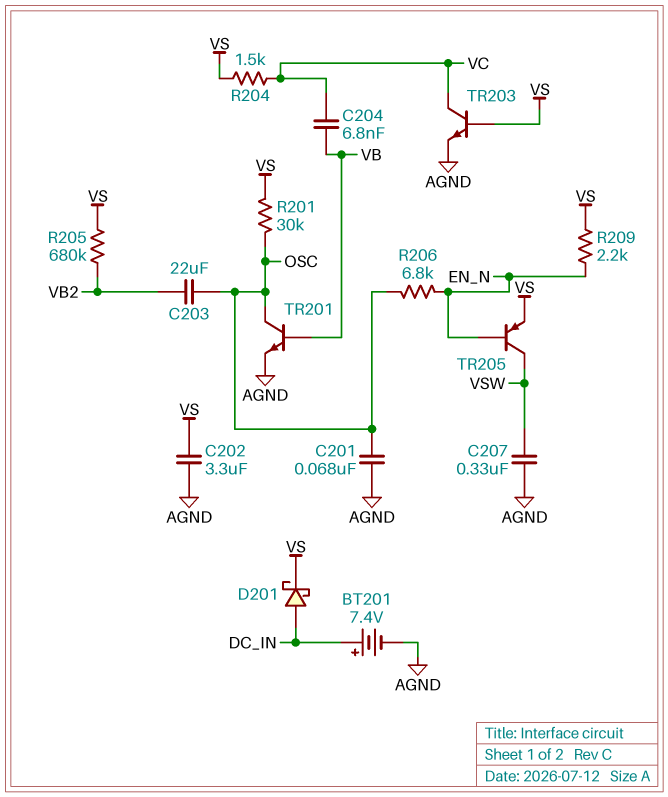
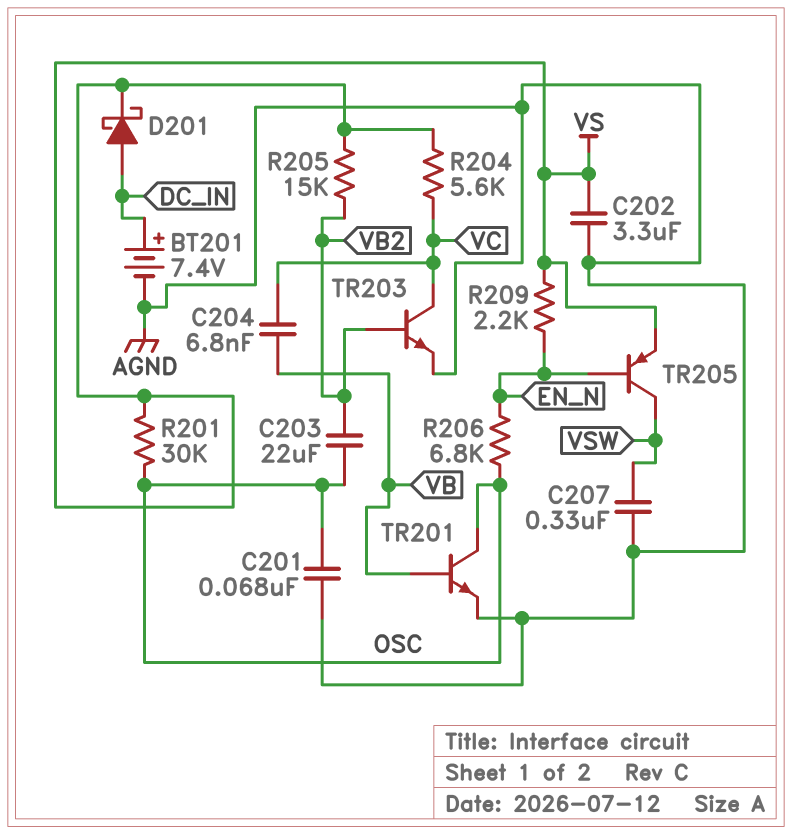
R204: 1.5k (VC, VS) -> 5.6k (VC, VS)
R205: 680k (VB2, VS) -> 15k (VB2, VS)
TR203: NPN (B VS, C VC, E AGND) -> NPN (B VB2, C VC, E AGND)

